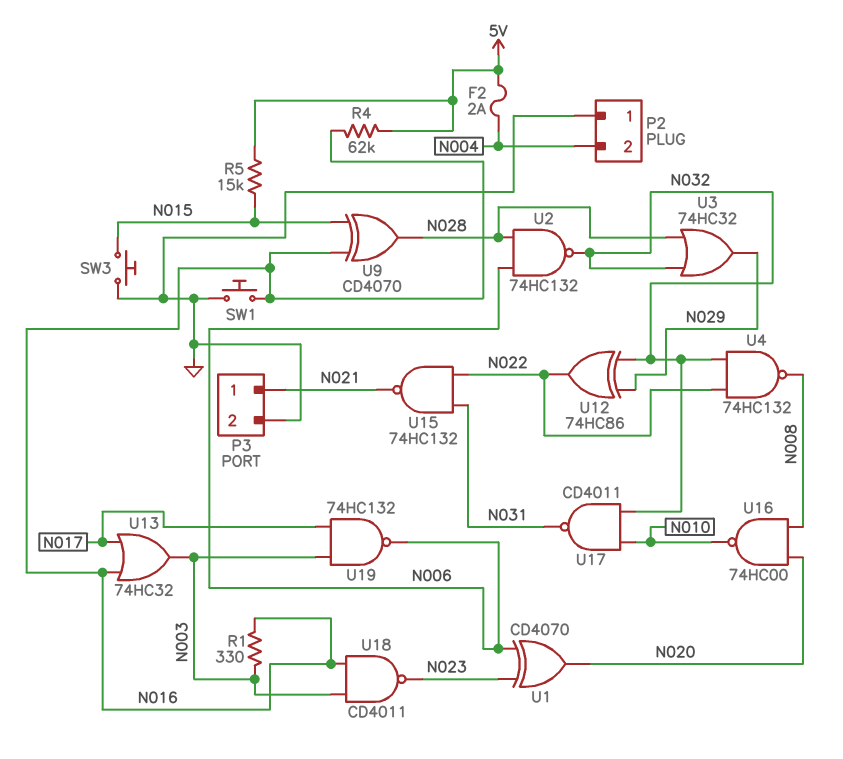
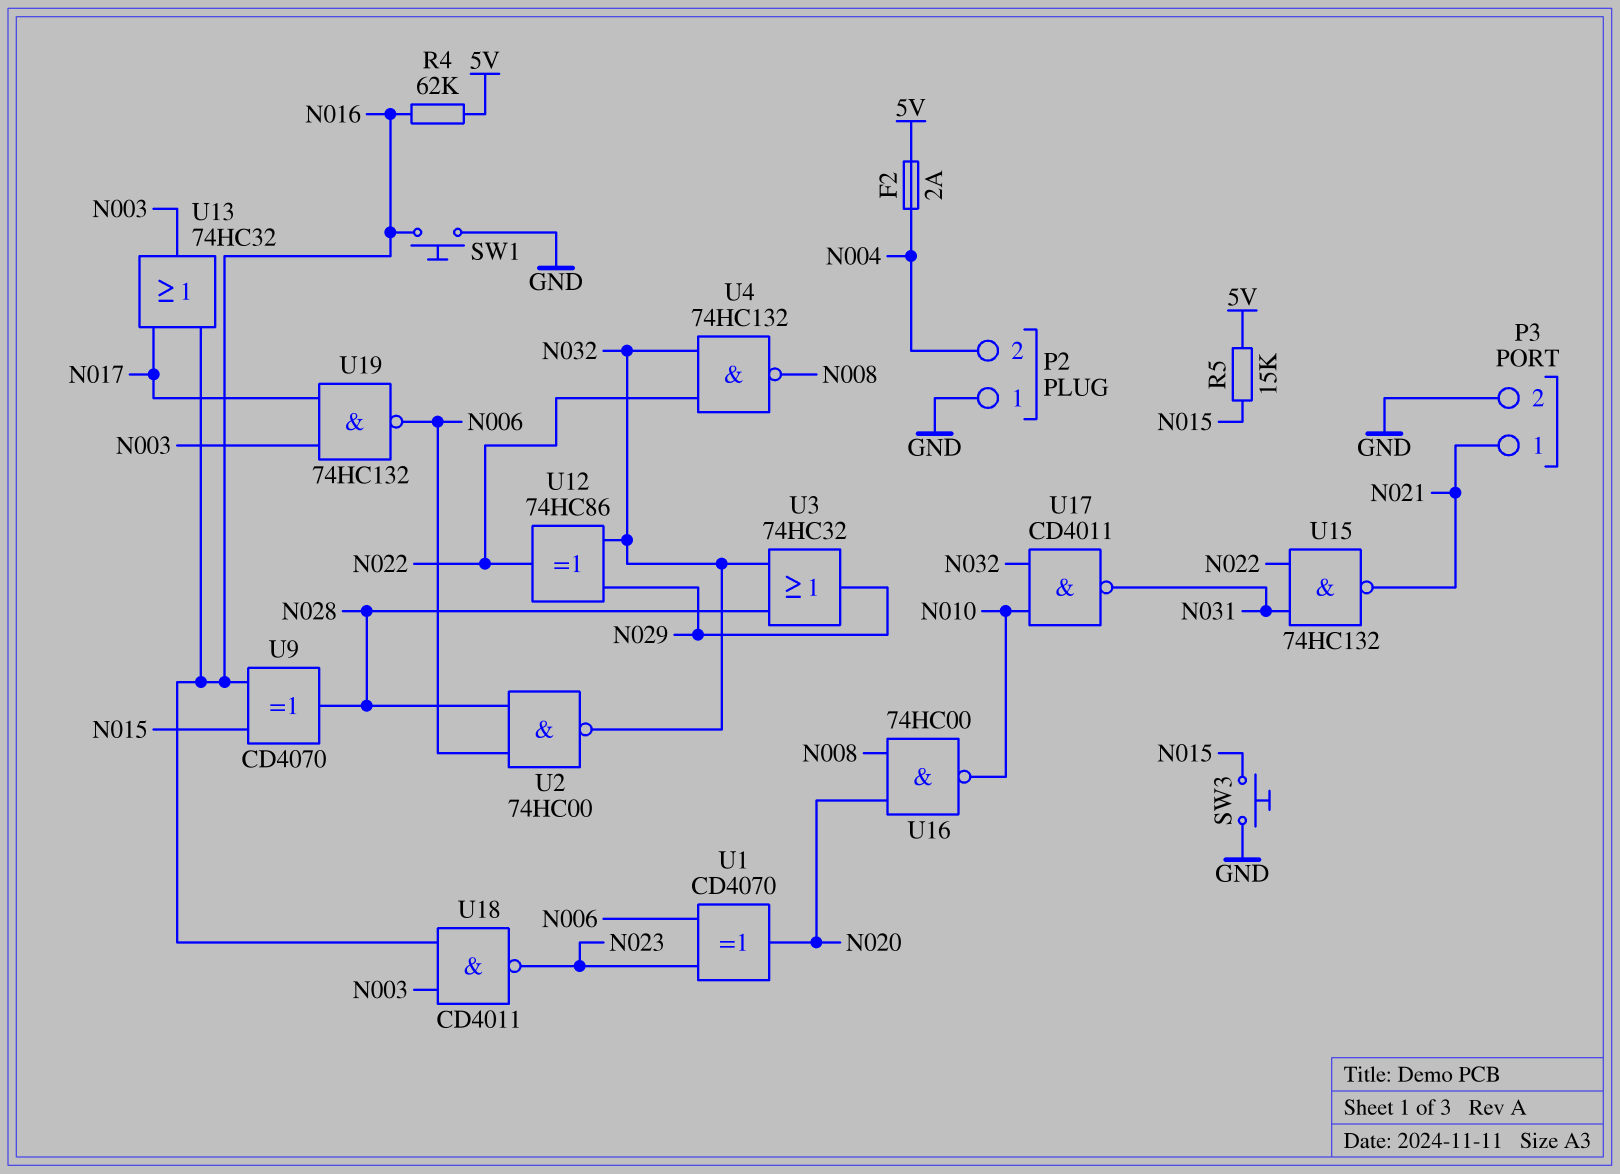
R1: 330 (N003, N016) -> none
U2: NAND 74HC132 (in N006, in N028, out N032) -> NAND 74HC00 (in N006, in N028, out N032)

